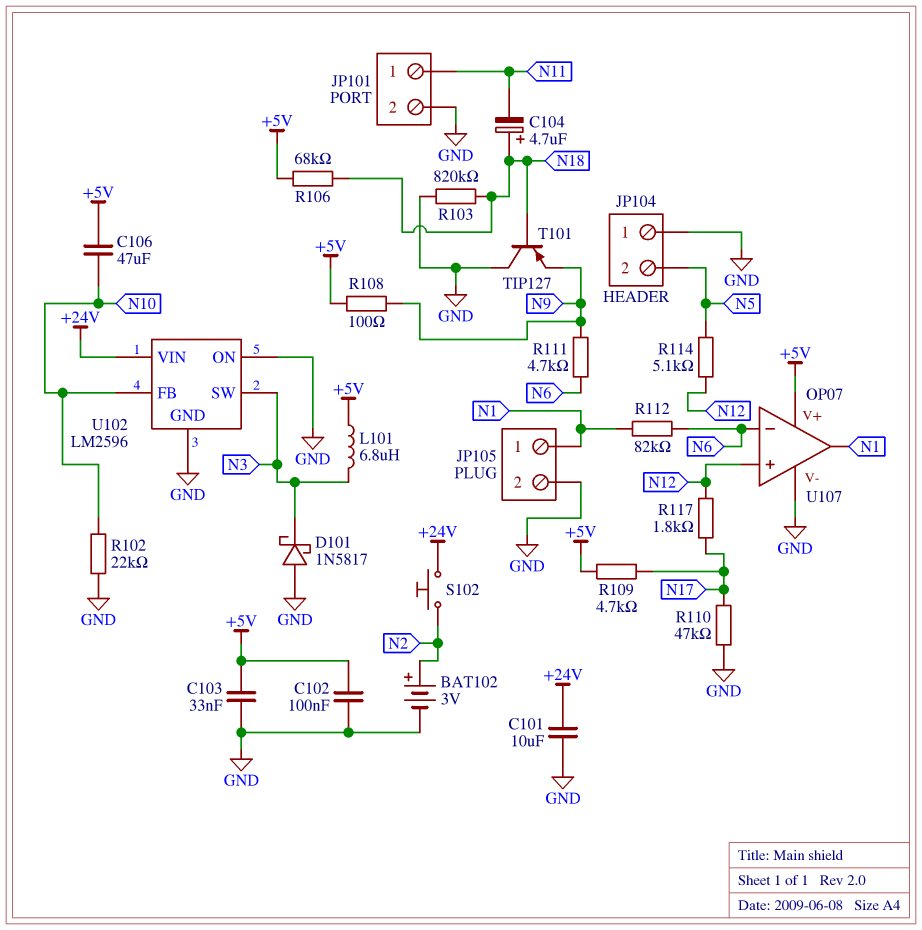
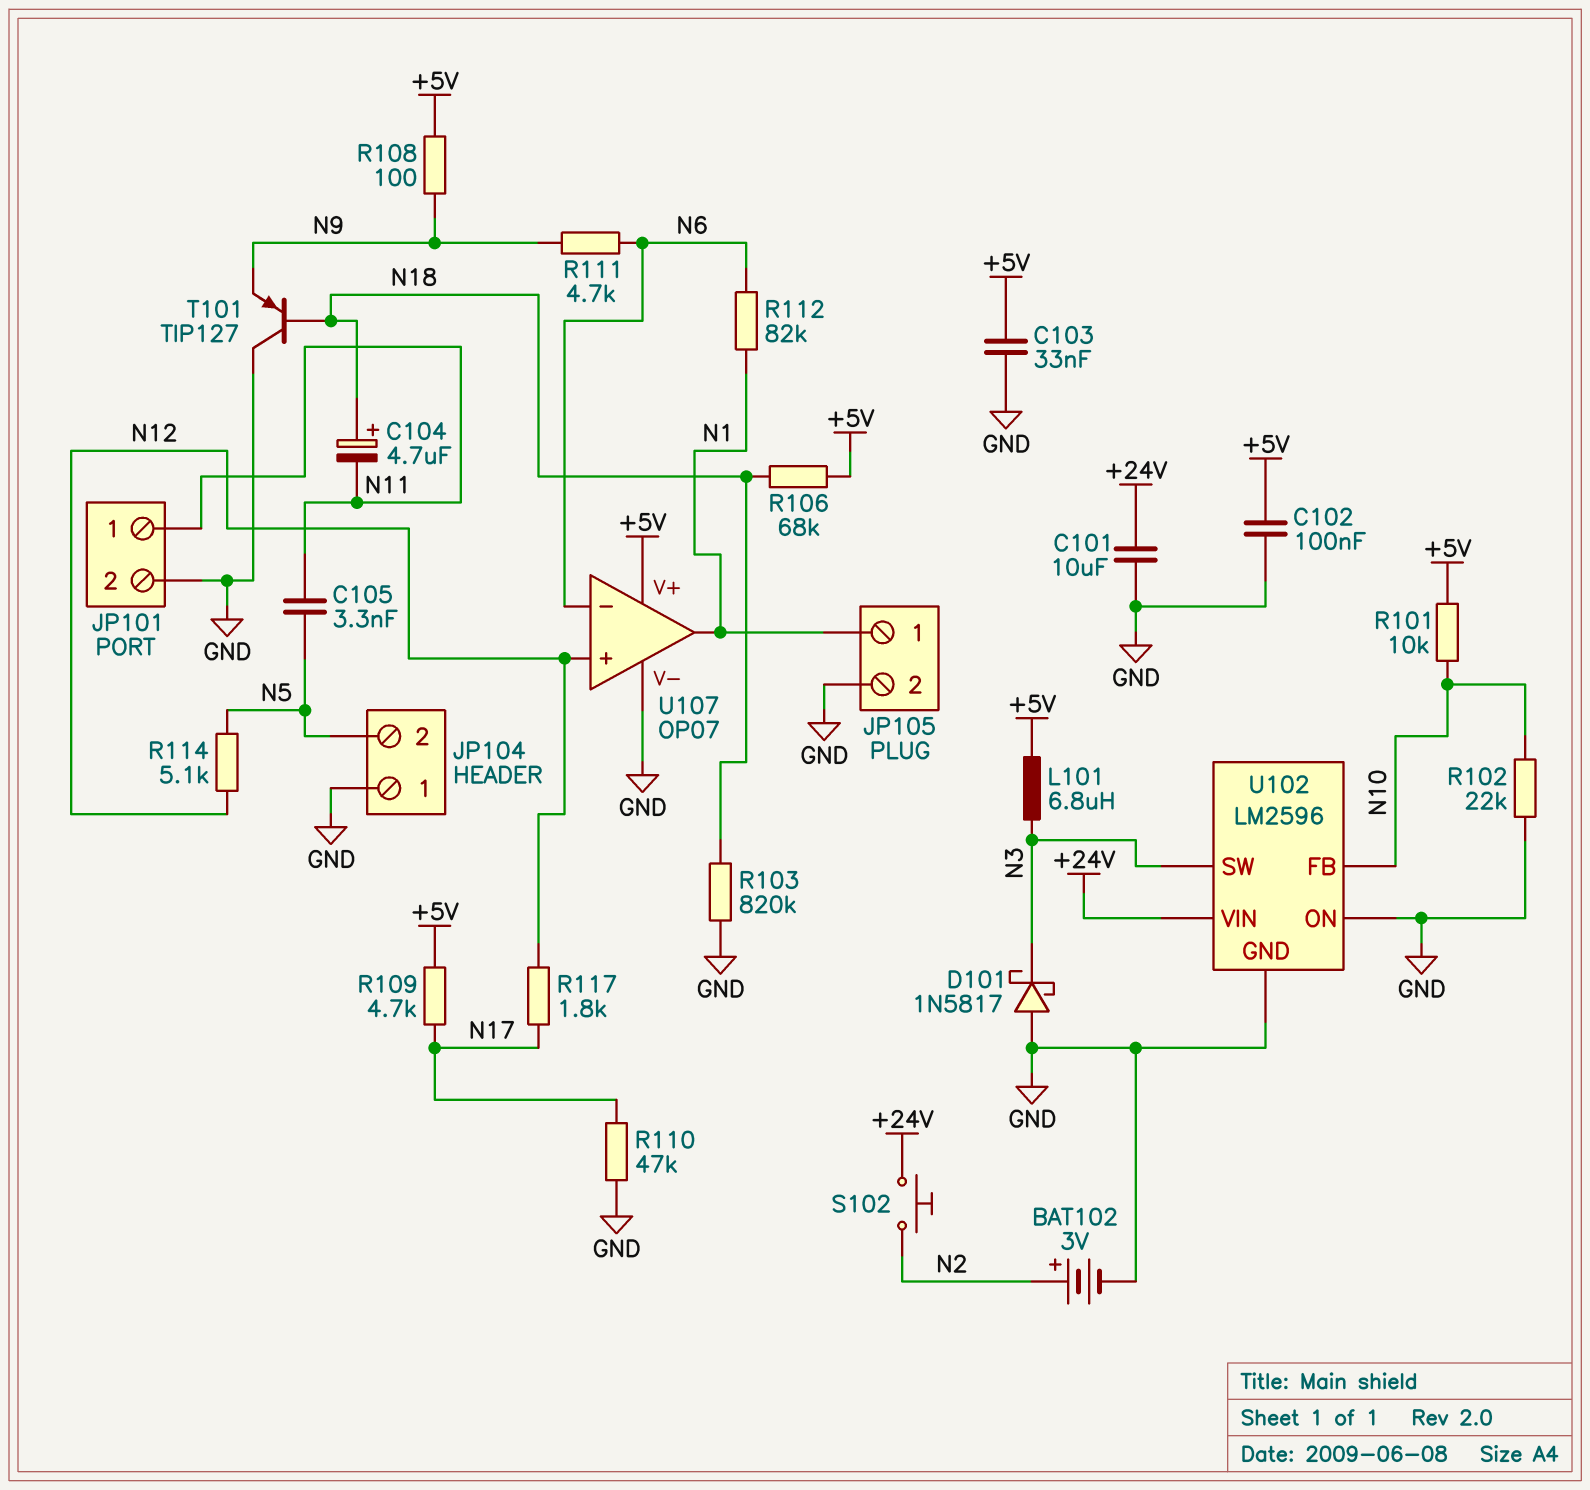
C105: none -> 3.3nF (N5, N11)
C106: 47uF (+5V, N10) -> none
R101: none -> 10k (+5V, N10)

